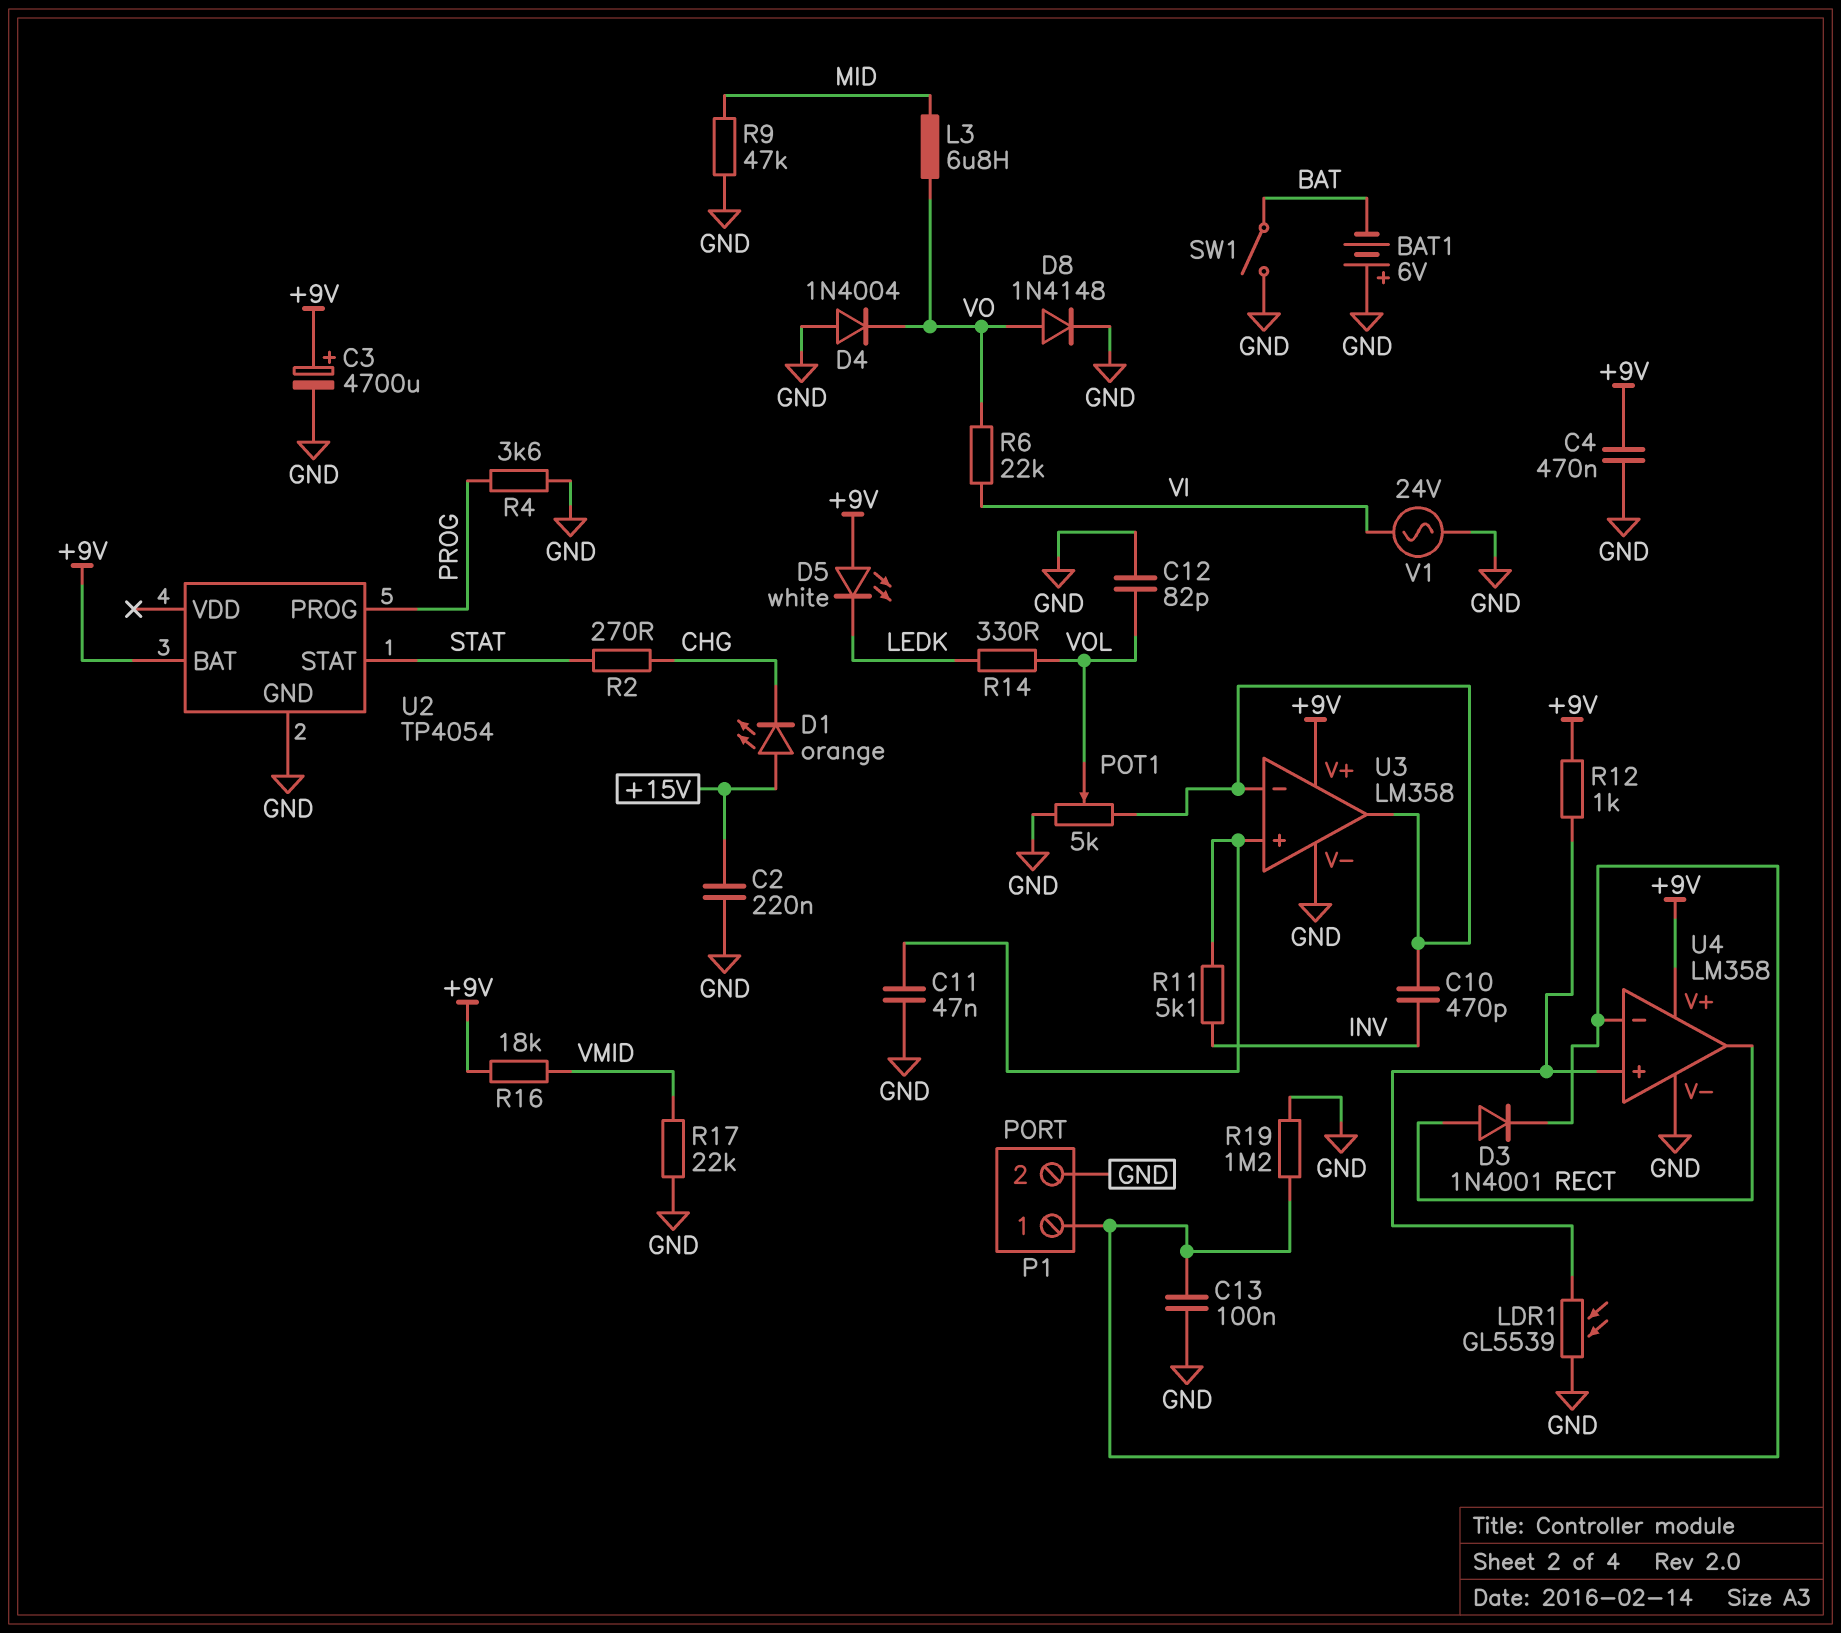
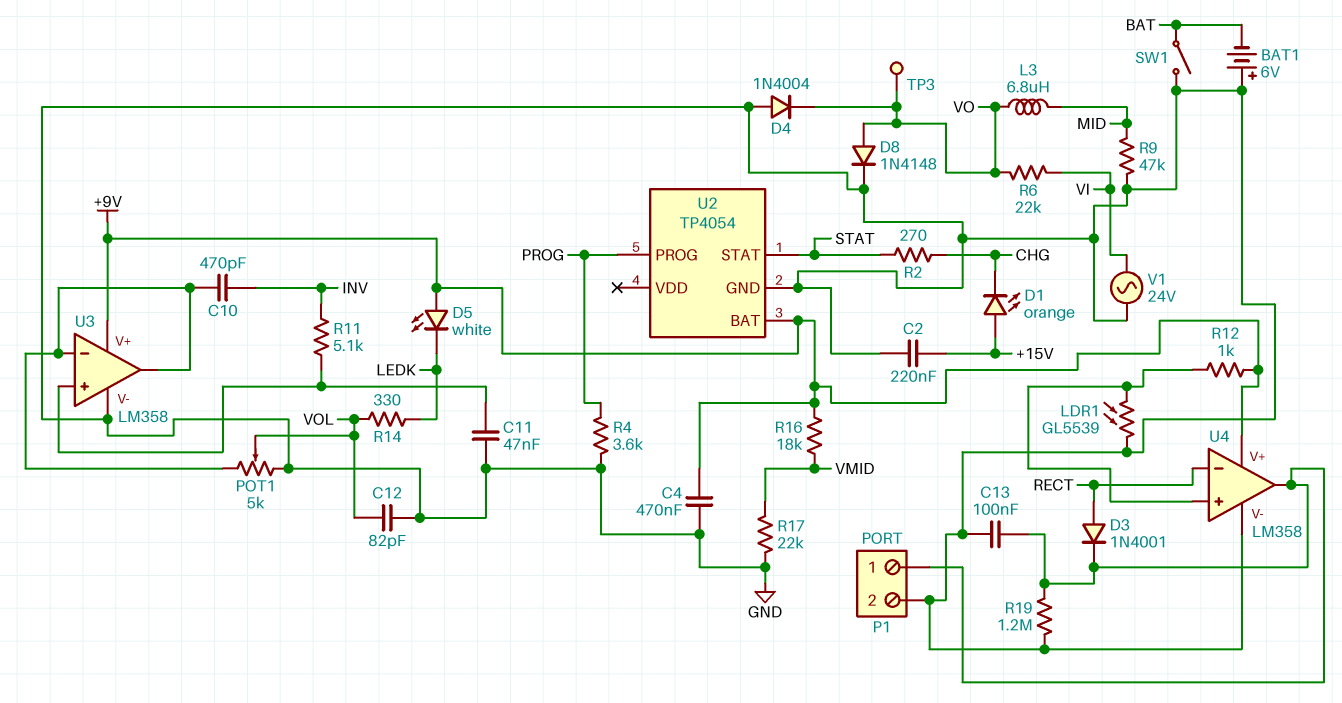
C3: 4700uF (plus +9V, minus GND) -> none
TP3: none -> test point (VO)
U4 pin in-: P1/1 -> RECT
U4 pin out: RECT -> P1/1

